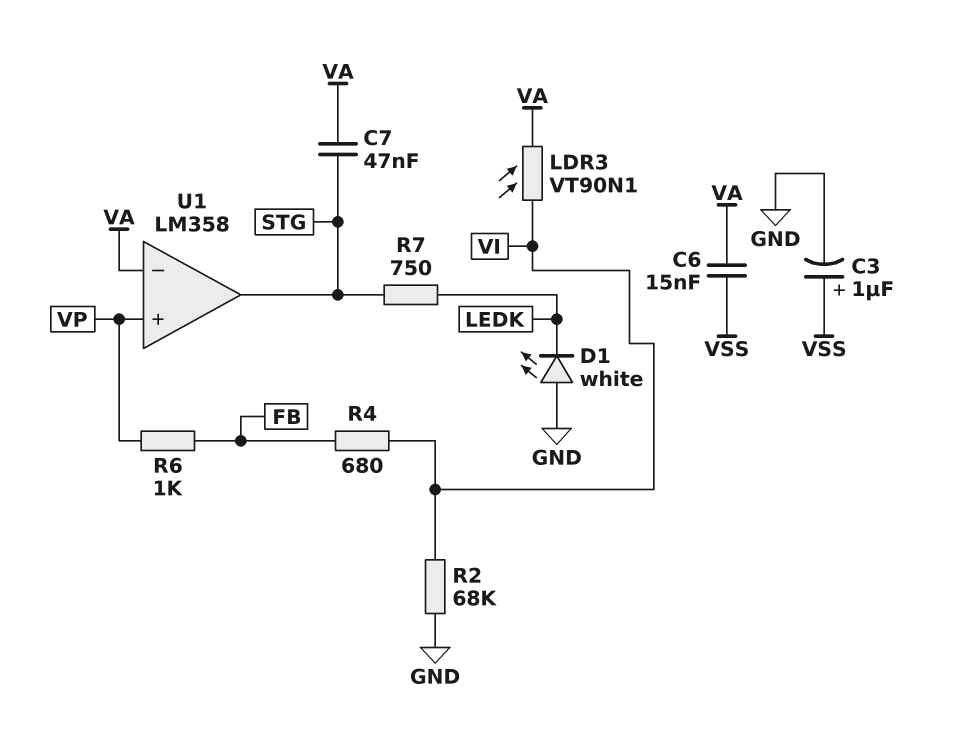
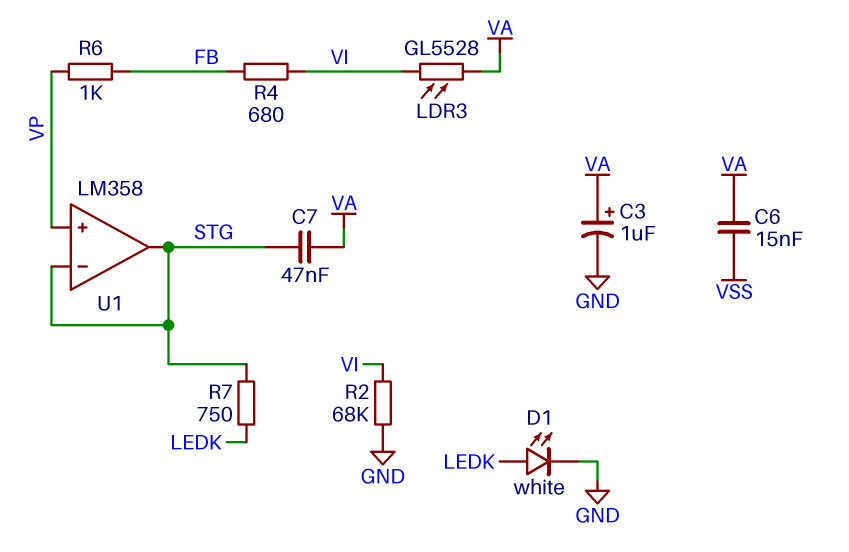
C3: 1uF (plus VSS, minus GND) -> 1uF (plus VA, minus GND)
D1: LED white (A GND, K LEDK) -> LED white (A LEDK, K GND)
LDR3: VT90N1 (VA, VI) -> GL5528 (VA, VI)
U1 pin in-: VA -> STG

